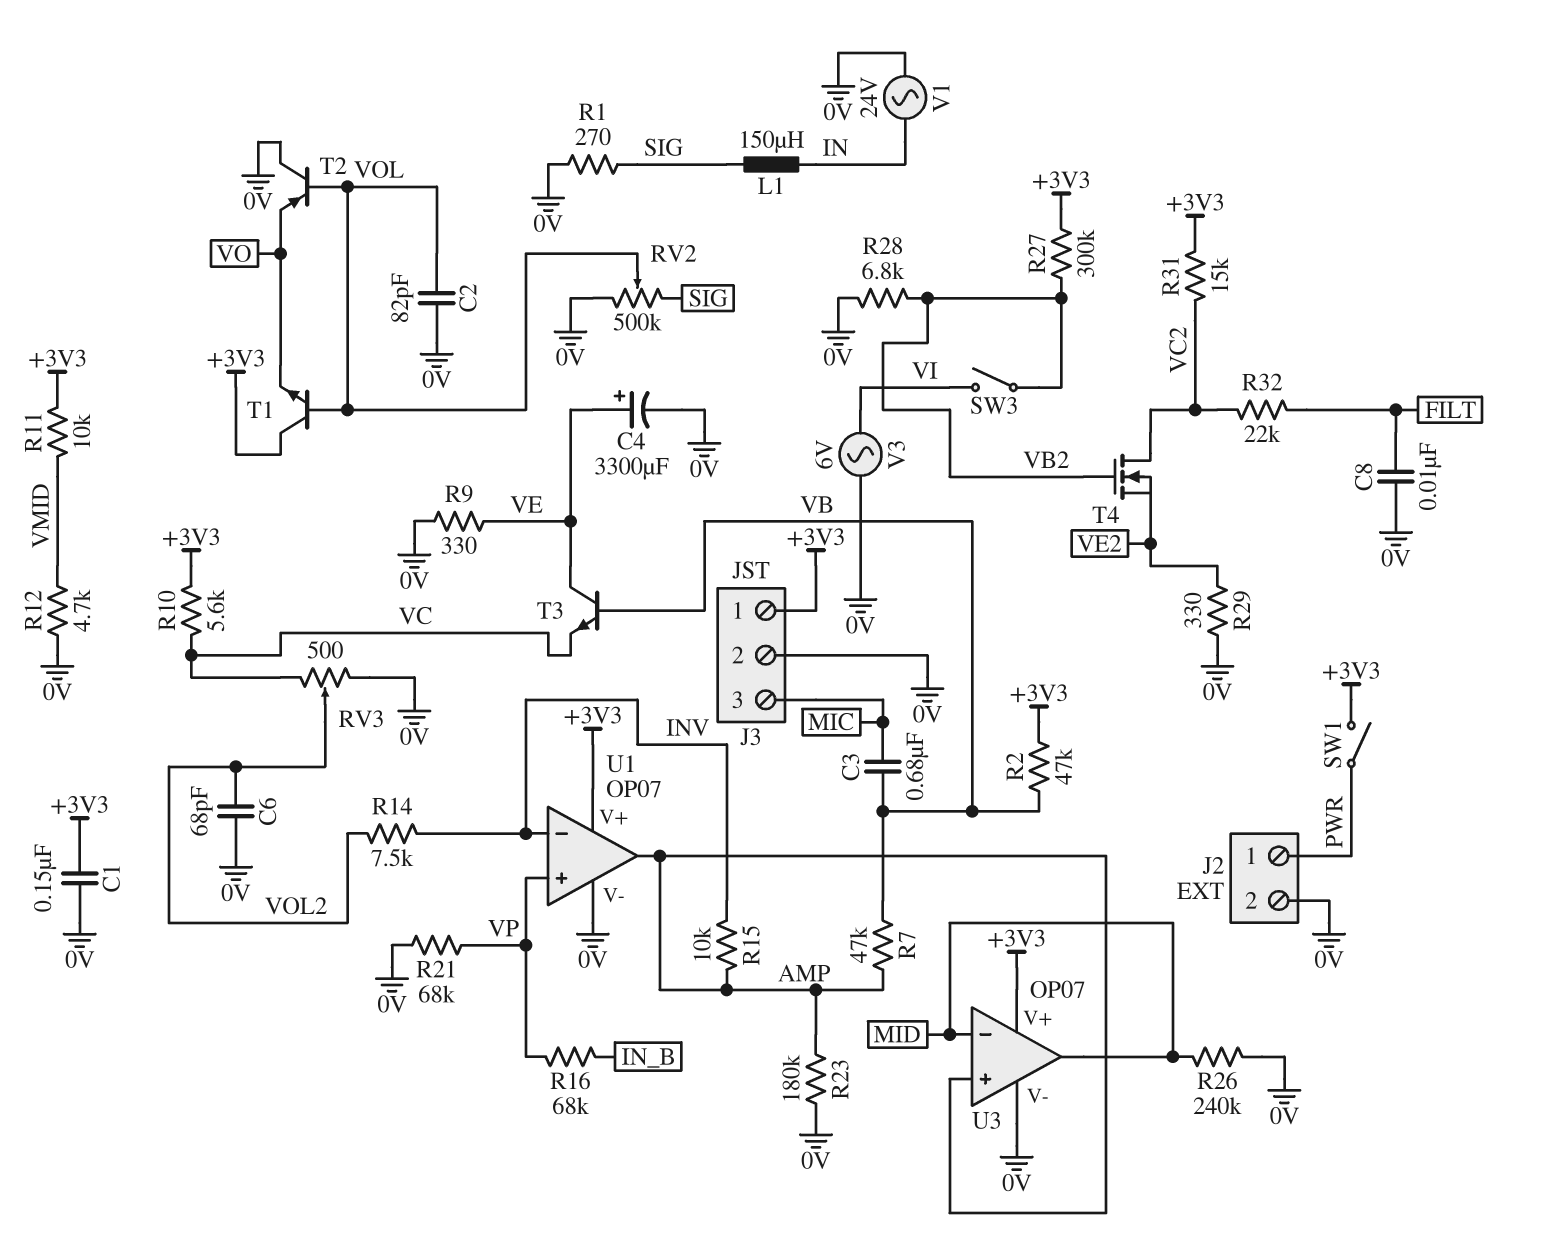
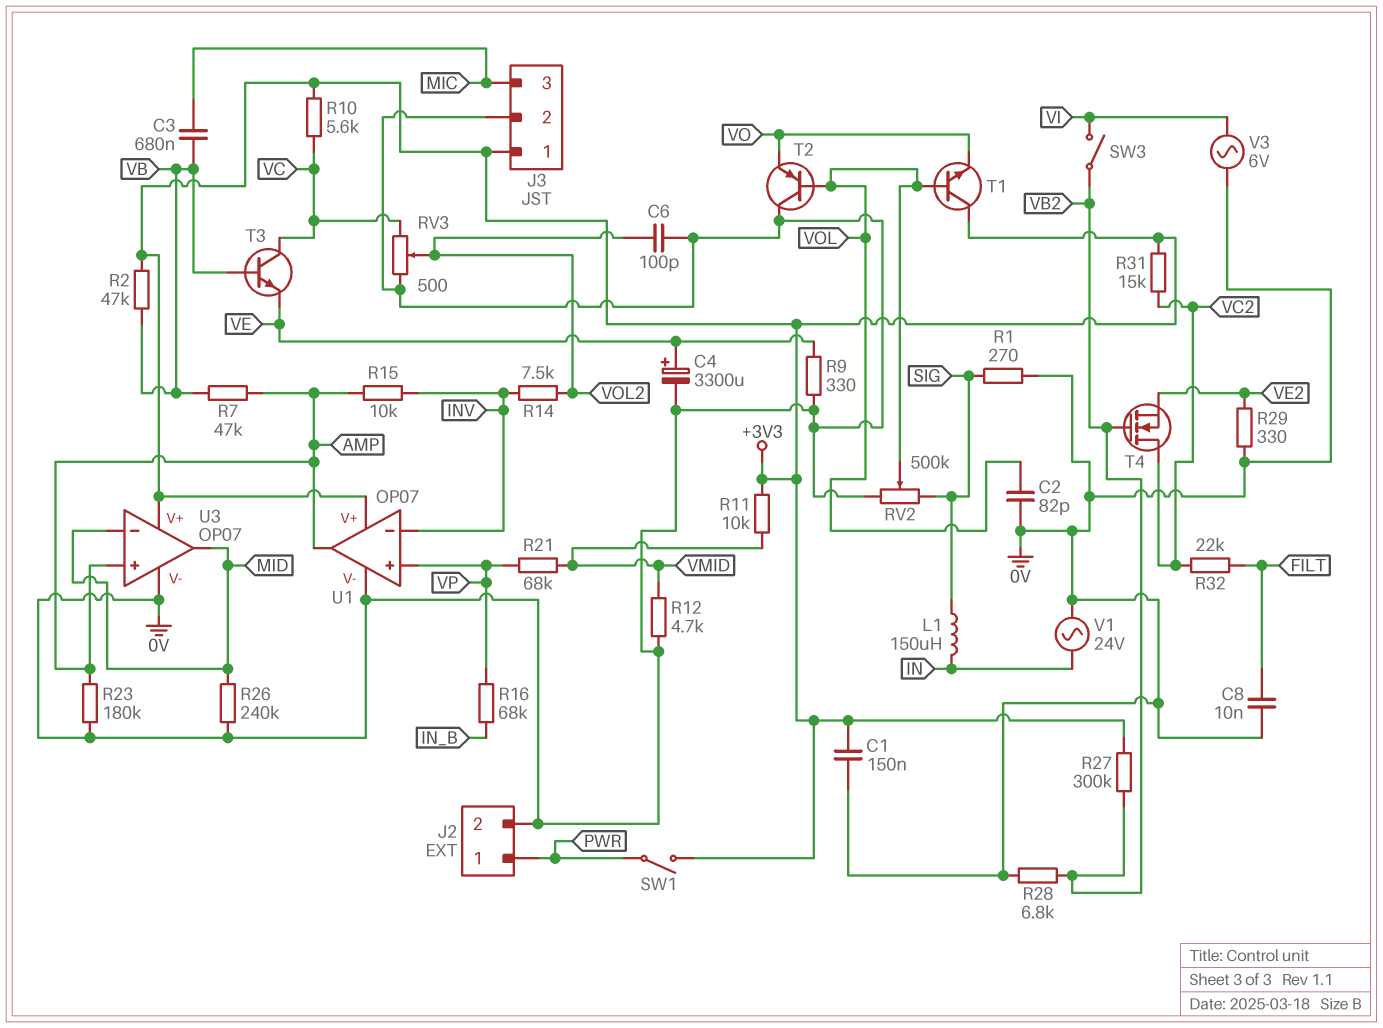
C6: 68pF (0V, VOL2) -> 100pF (0V, VOL2)
R21: 68k (0V, VP) -> 68k (VMID, VP)
T3: NPN (B VB, C VE, E VC) -> NPN (B VB, C VC, E VE)

